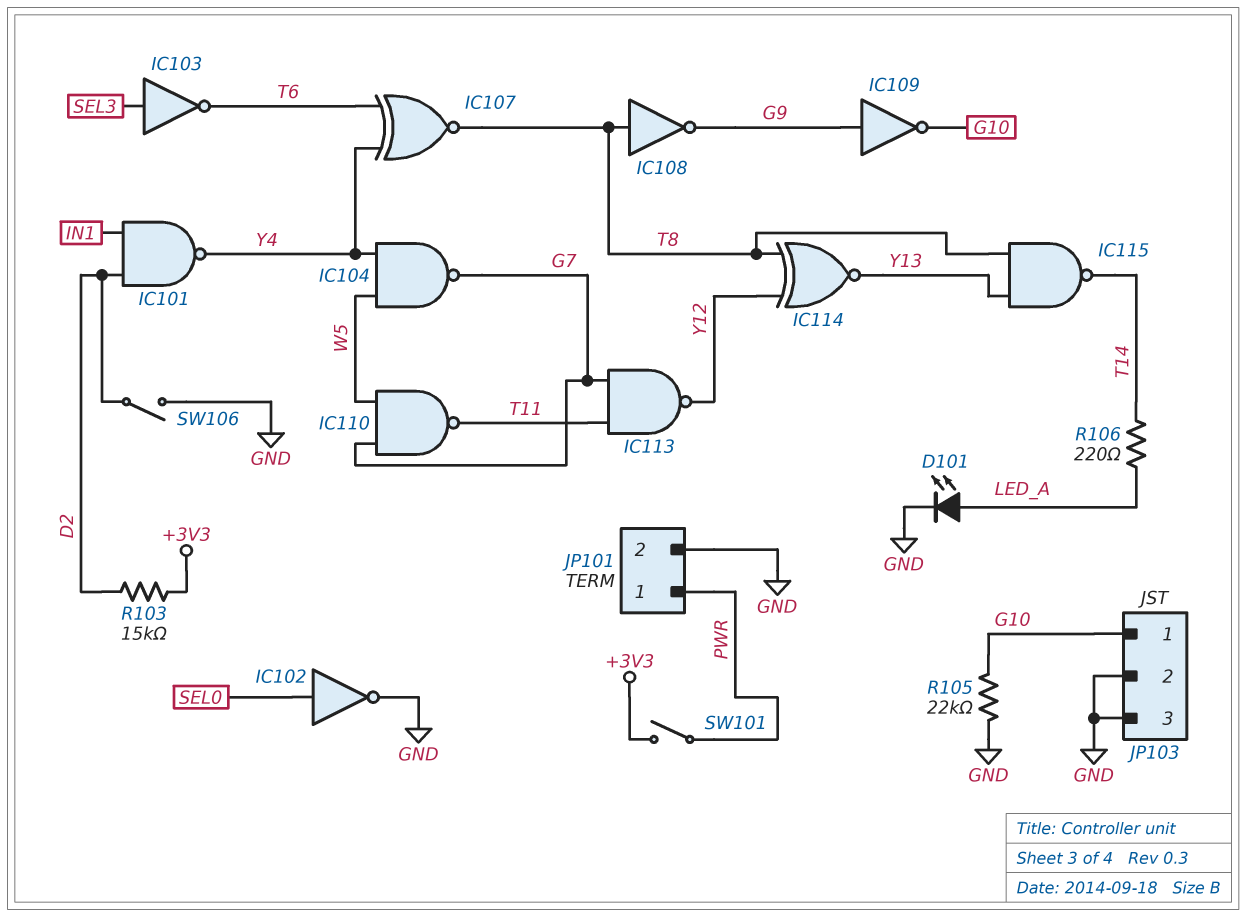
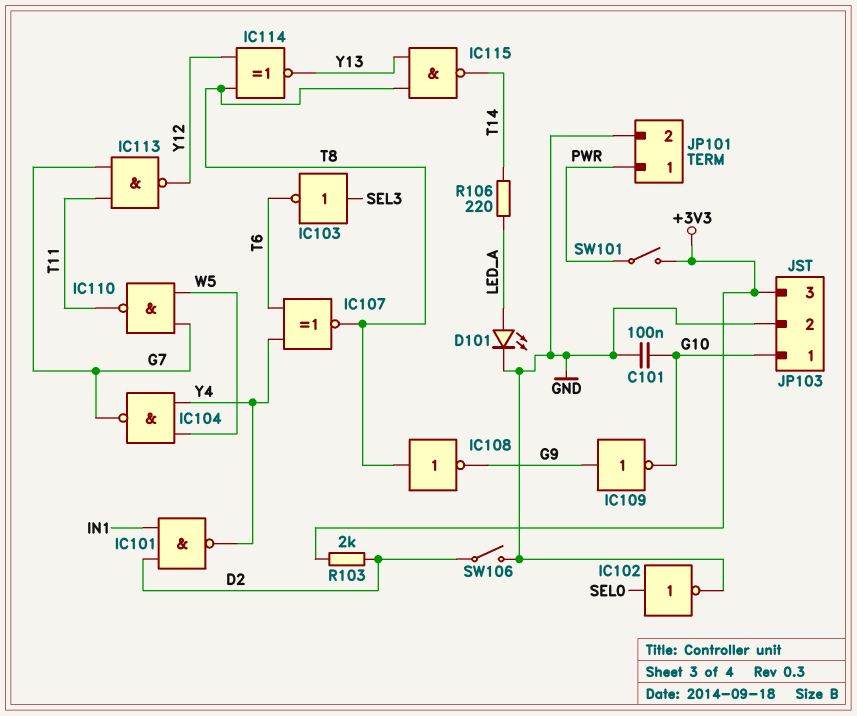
C101: none -> 100nF (G10, GND)
JP103 pin 3: GND -> +3V3
R103: 15k (+3V3, D2) -> 2k (+3V3, D2)
R105: 22k (G10, GND) -> none

